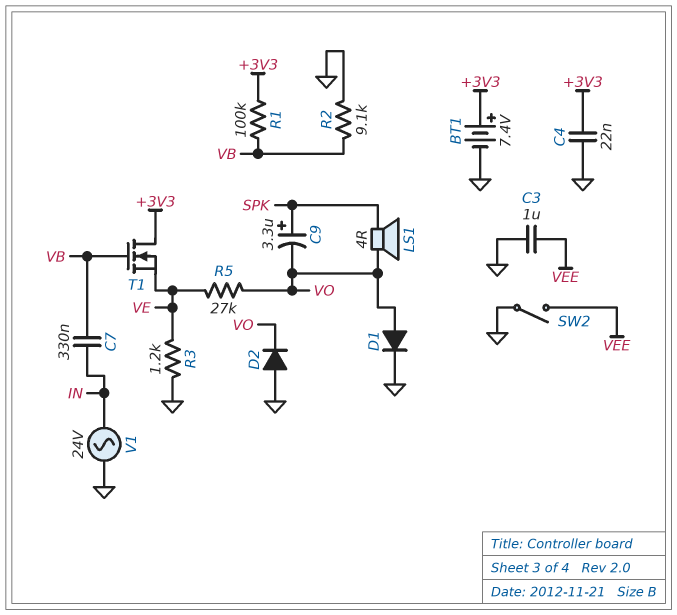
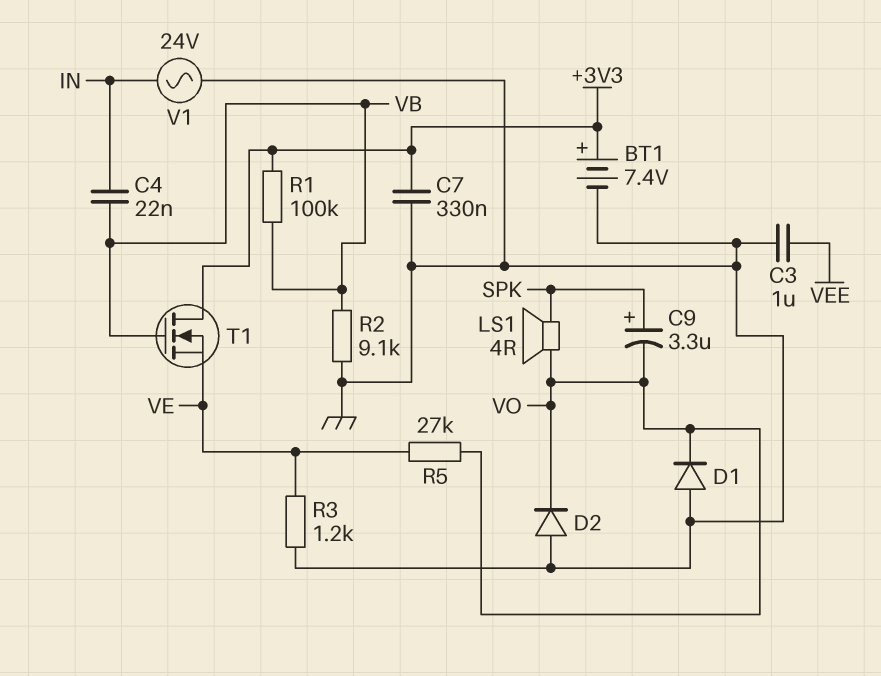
C4: 22nF (+3V3, GND) -> 22nF (IN, VB)
C7: 330nF (IN, VB) -> 330nF (+3V3, GND)
D1: diode (A VO, K GND) -> diode (A GND, K VO)
SW2: switch (GND, VEE) -> none

